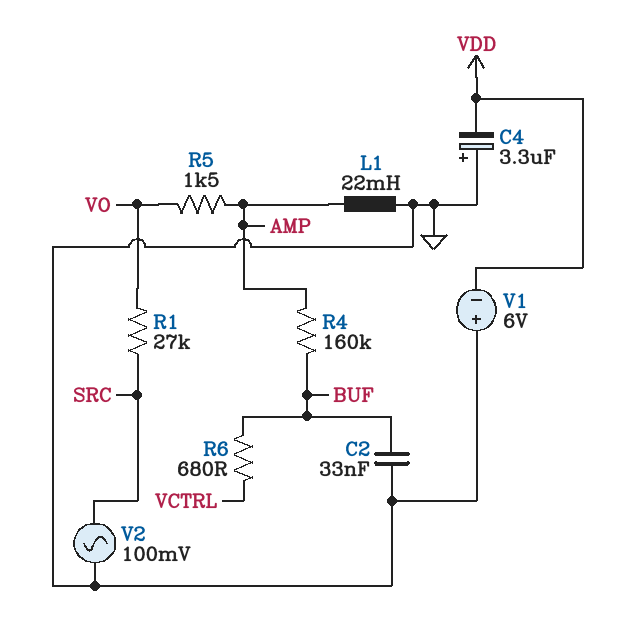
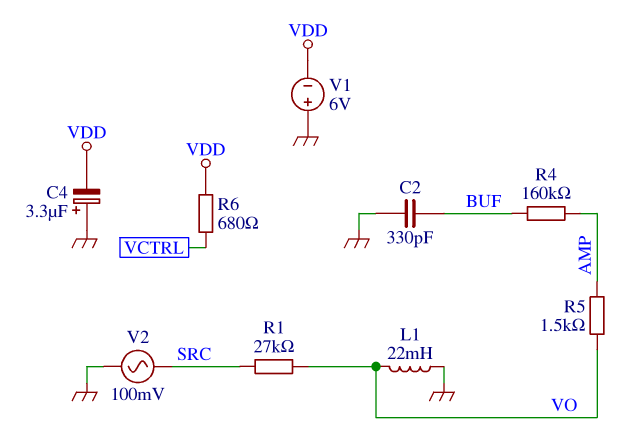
C2: 33nF (BUF, GND) -> 330pF (BUF, GND)
L1: 22mH (AMP, GND) -> 22mH (GND, VO)
R6: 680 (BUF, VCTRL) -> 680 (VCTRL, VDD)

